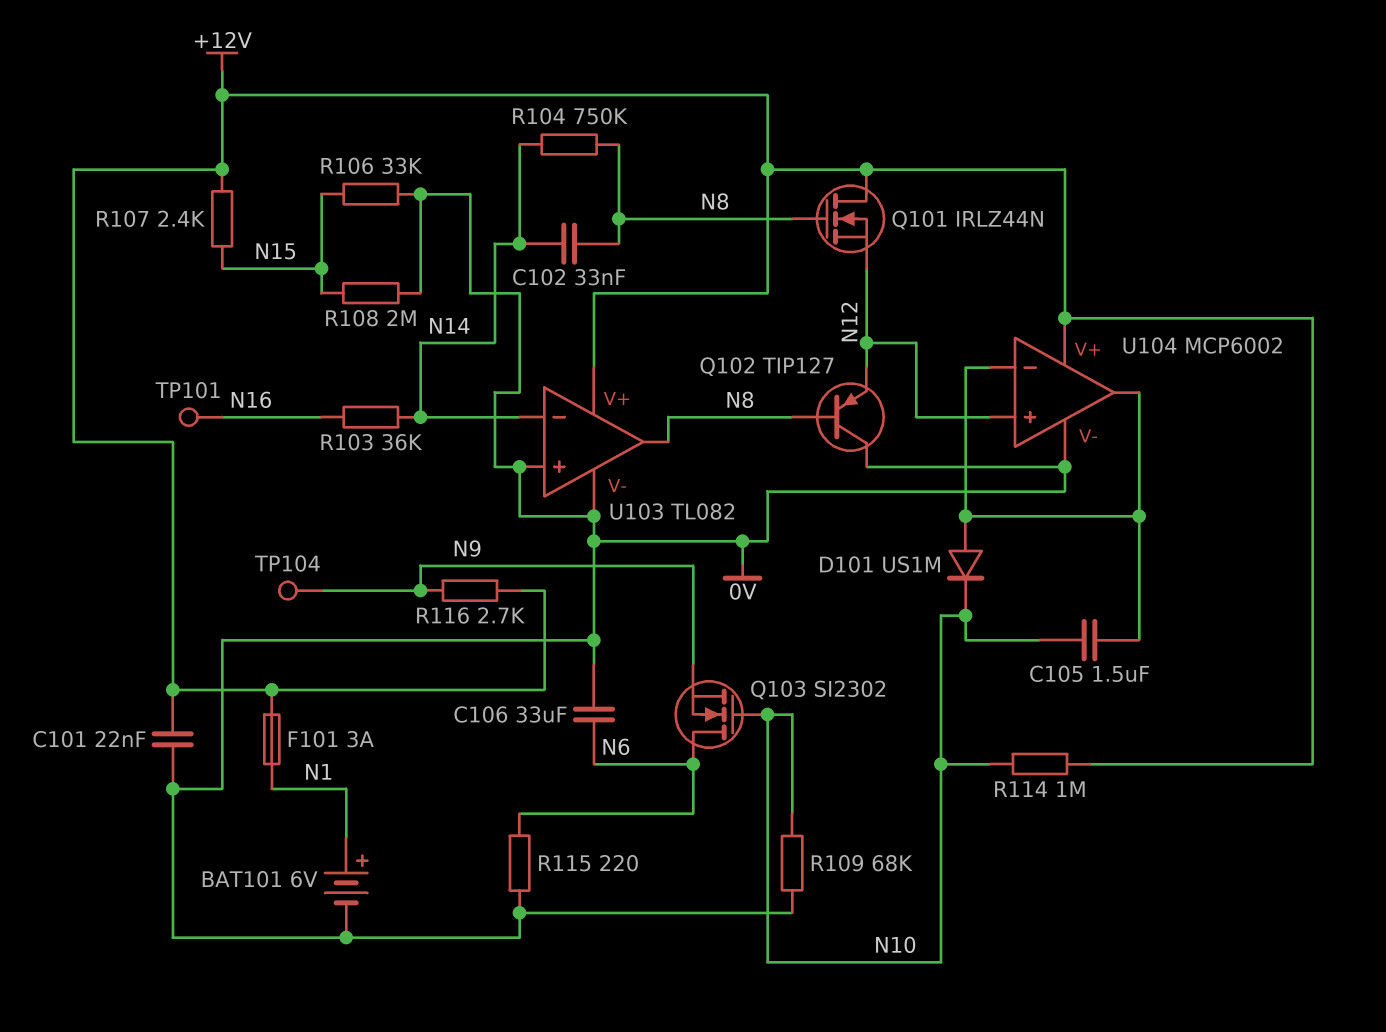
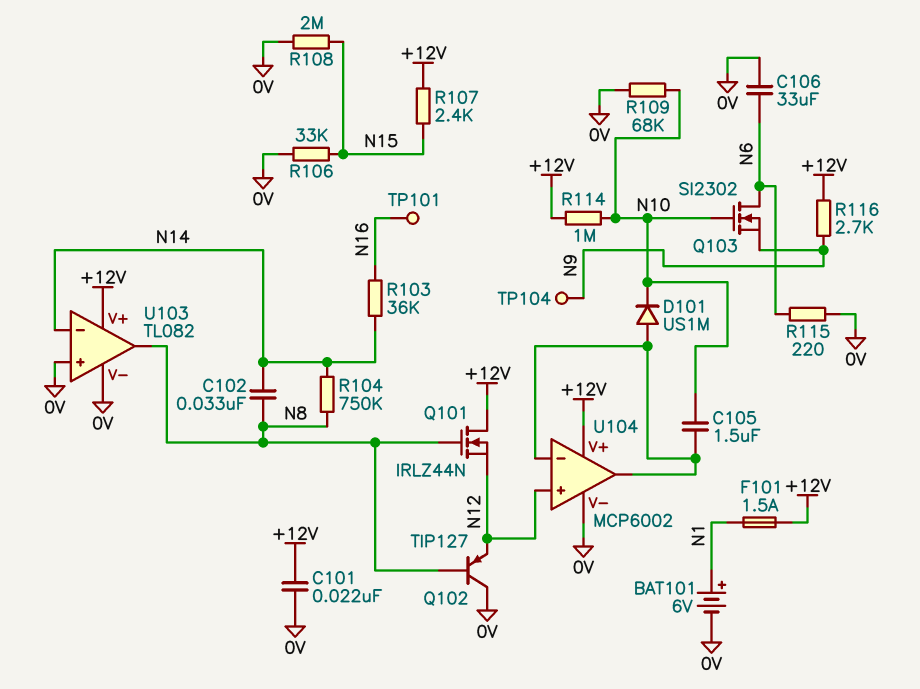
F101: 3A (+12V, N1) -> 1.5A (+12V, N1)

